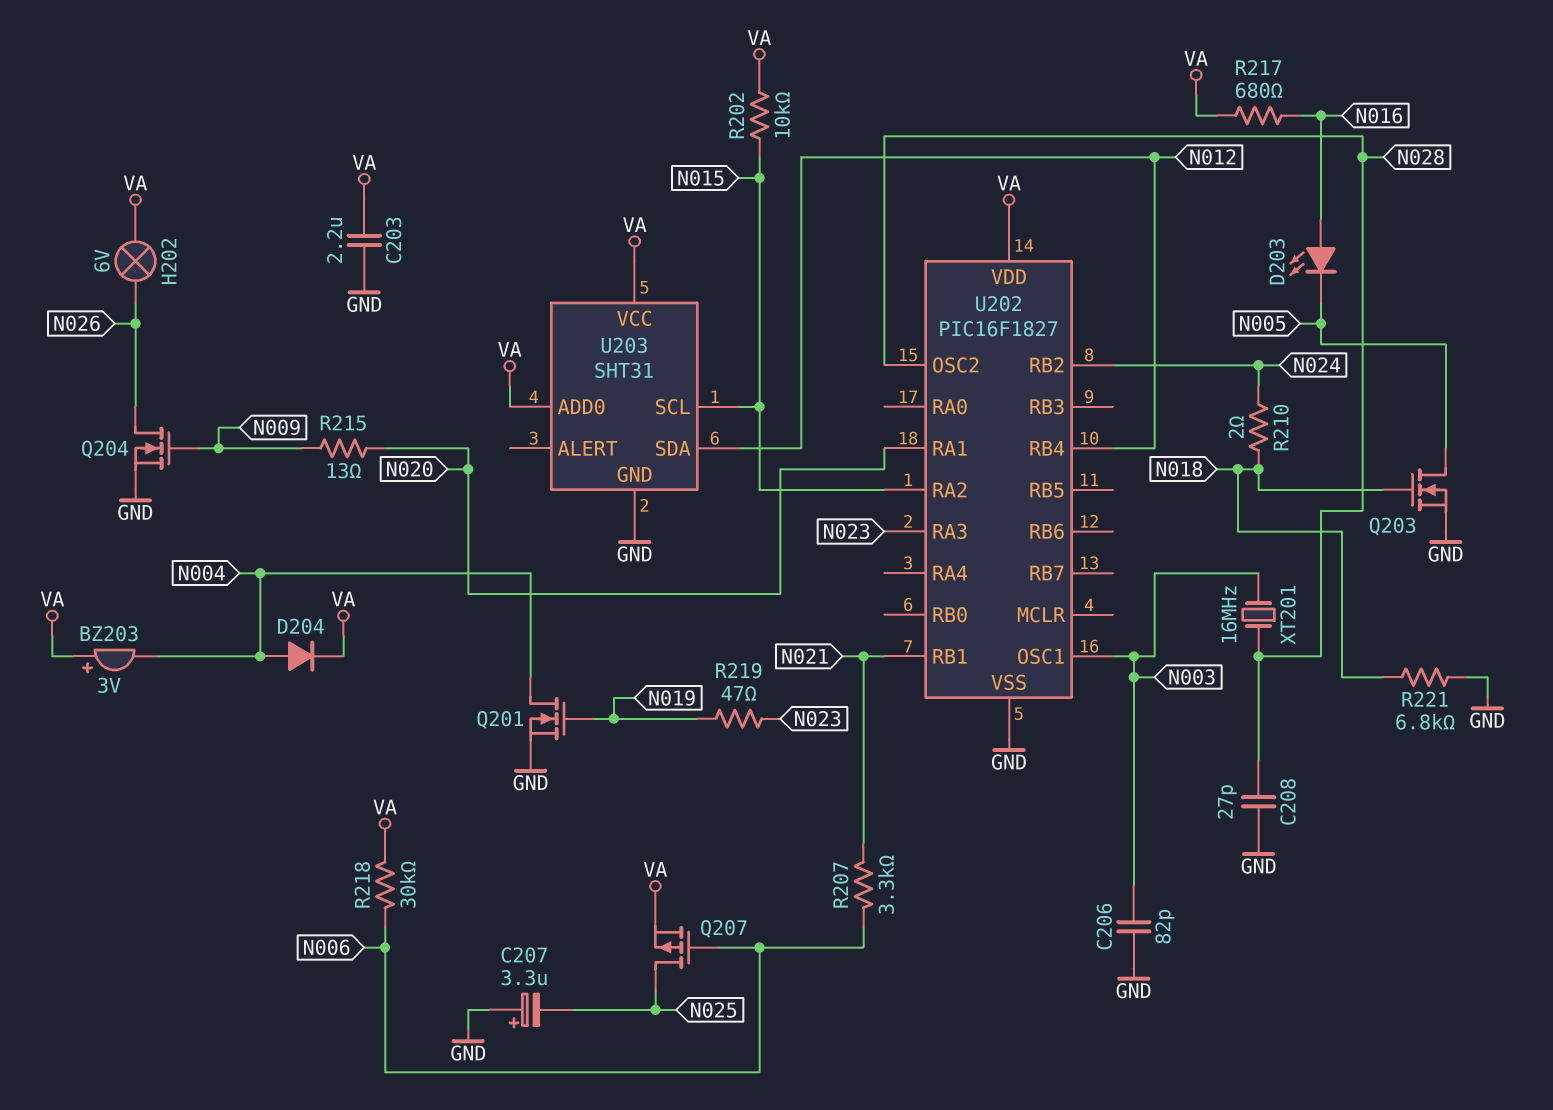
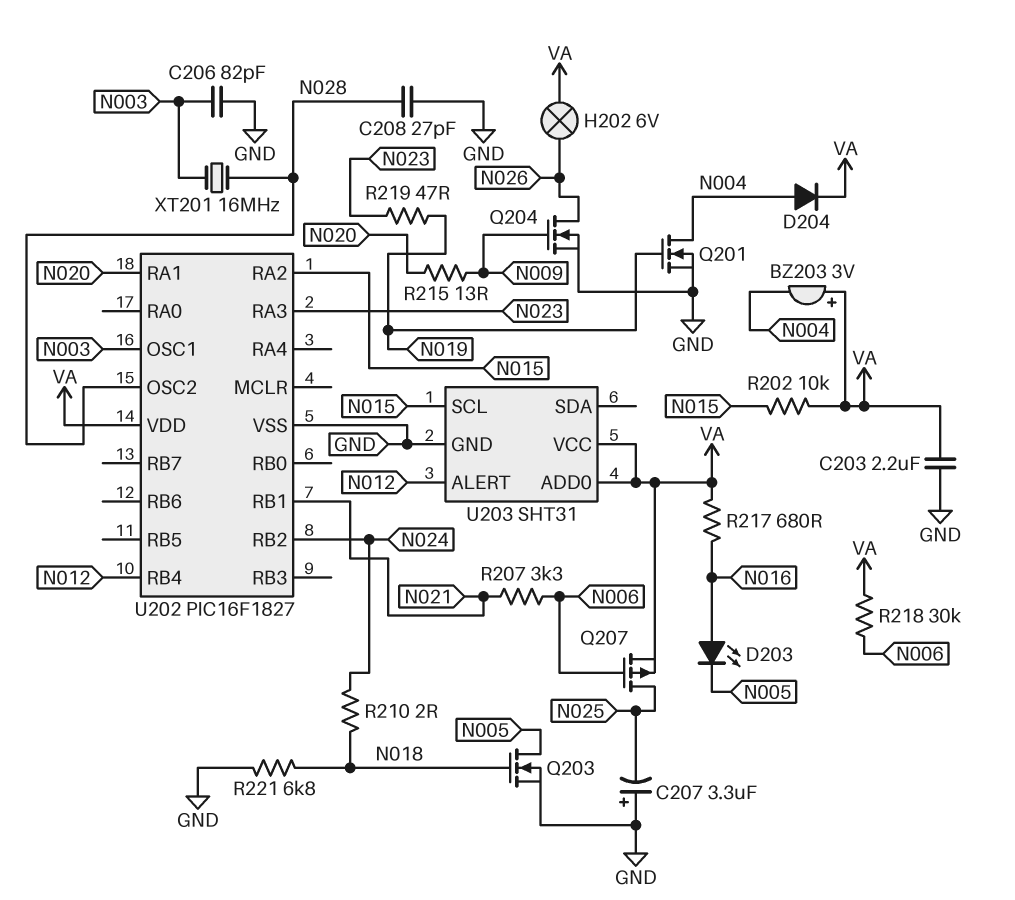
U203 pin ALERT: none -> N012
U203 pin SDA: N012 -> none

